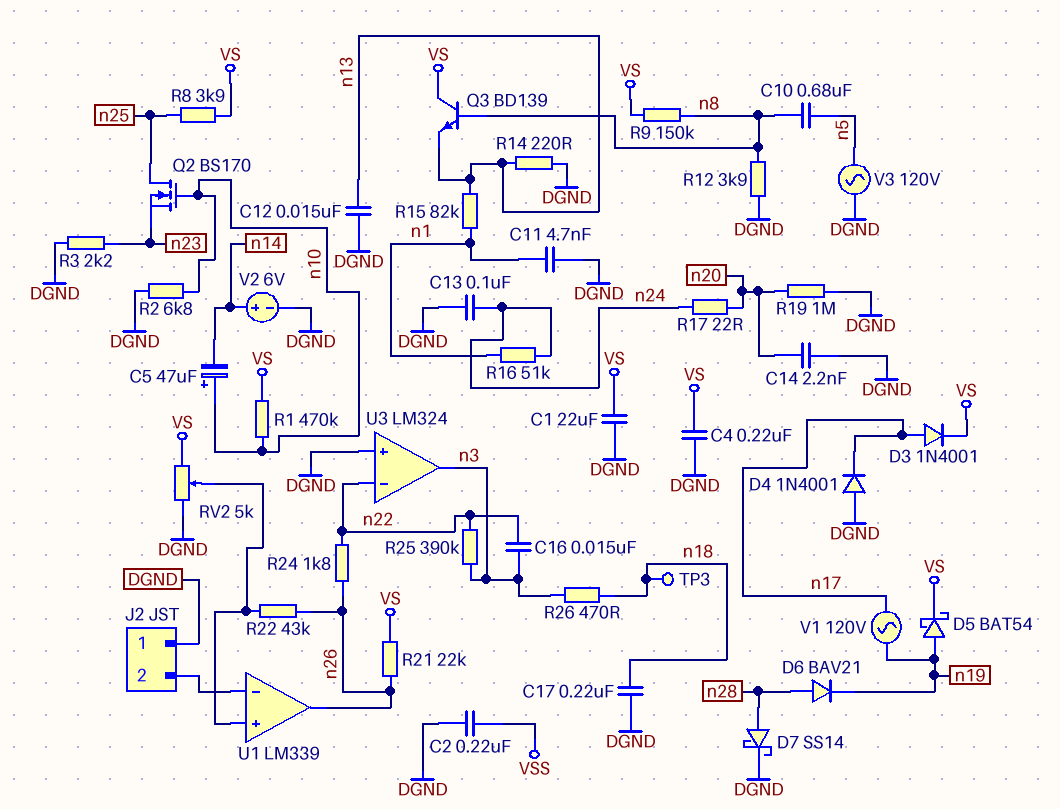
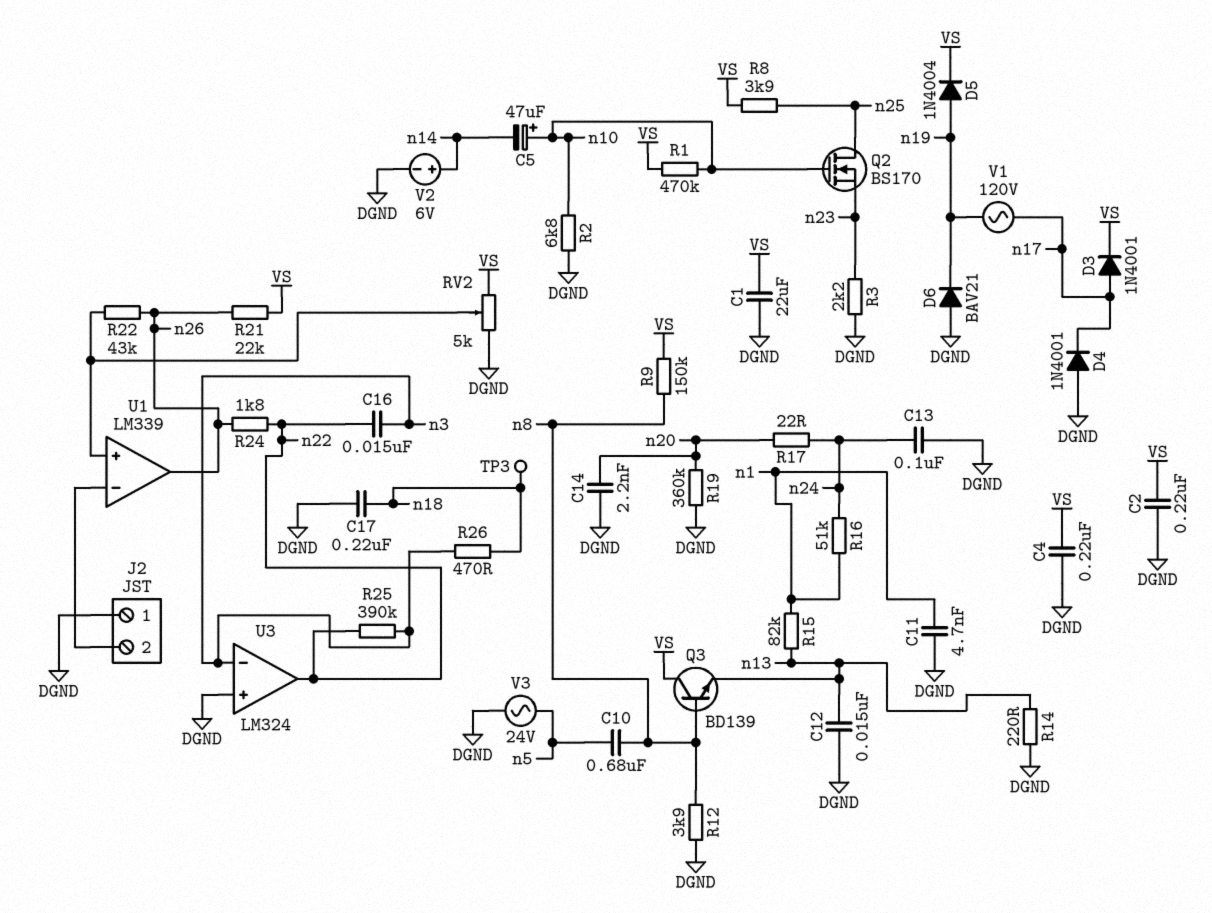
C2: 220nF (DGND, VSS) -> 220nF (DGND, VS)
D5: schottky BAT54 (A n19, K VS) -> diode 1N4004 (A n19, K VS)
D6: diode BAV21 (A n28, K n19) -> diode BAV21 (A DGND, K n19)
D7: schottky SS14 (A n28, K DGND) -> none
R19: 1M (DGND, n20) -> 360k (DGND, n20)
U3 pin in-: n22 -> n3
U3 pin out: n3 -> n22
V3: AC 120V (DGND, n5) -> AC 24V (DGND, n5)

